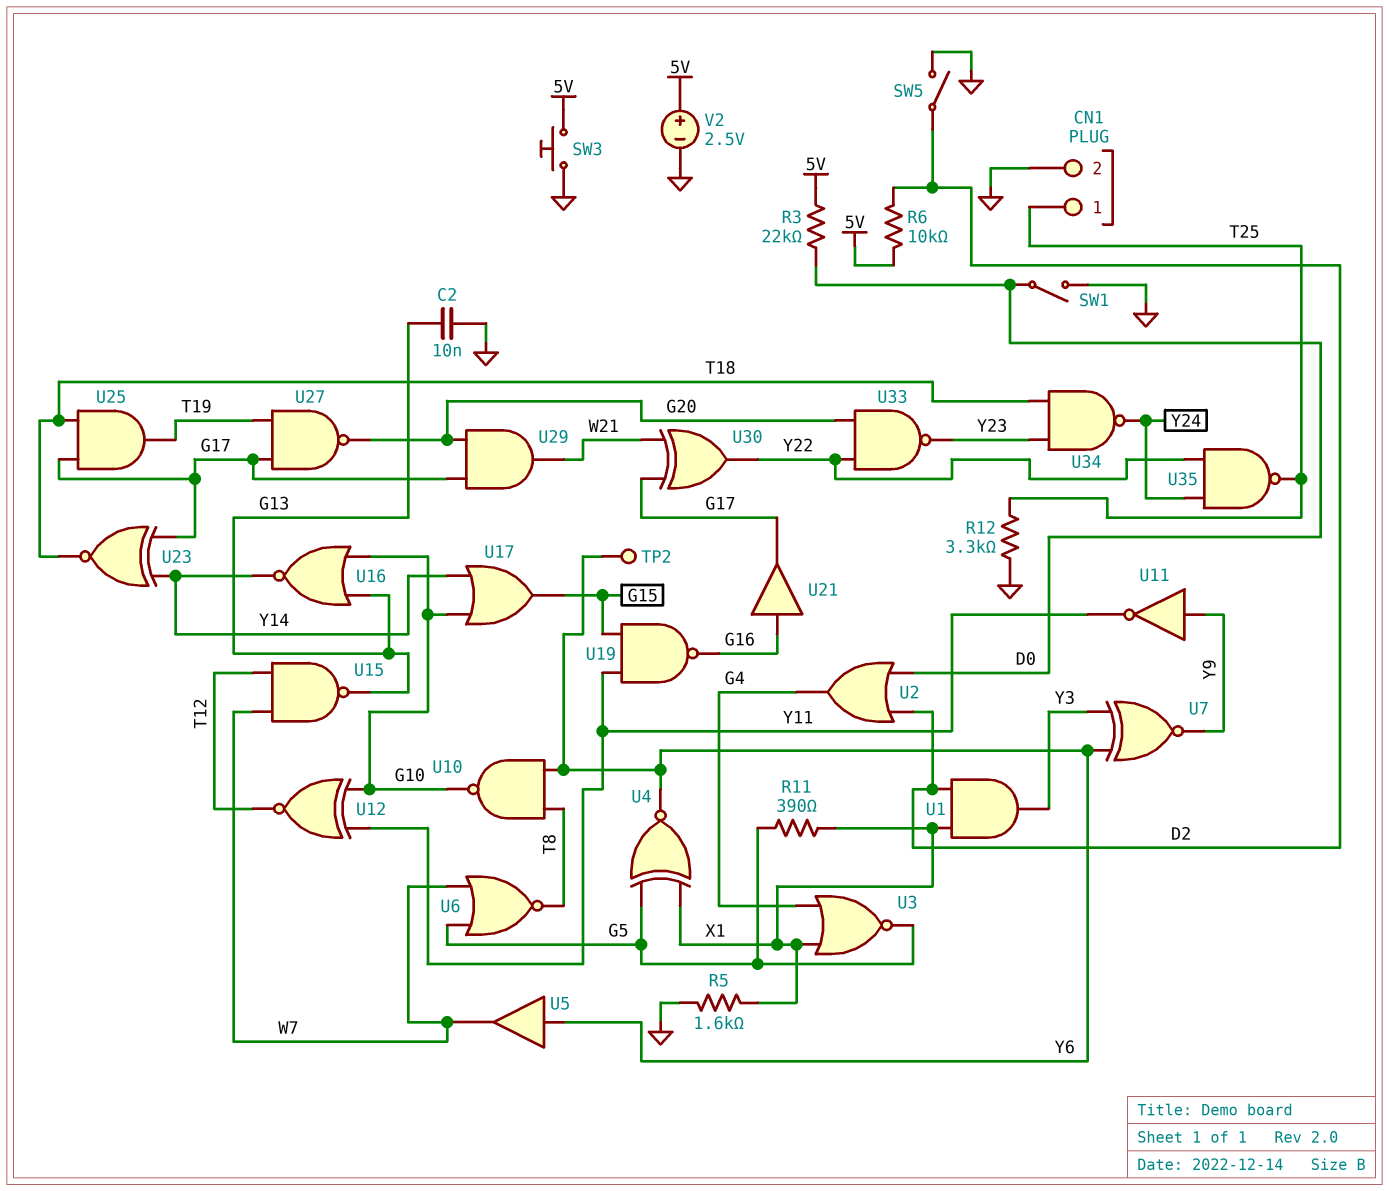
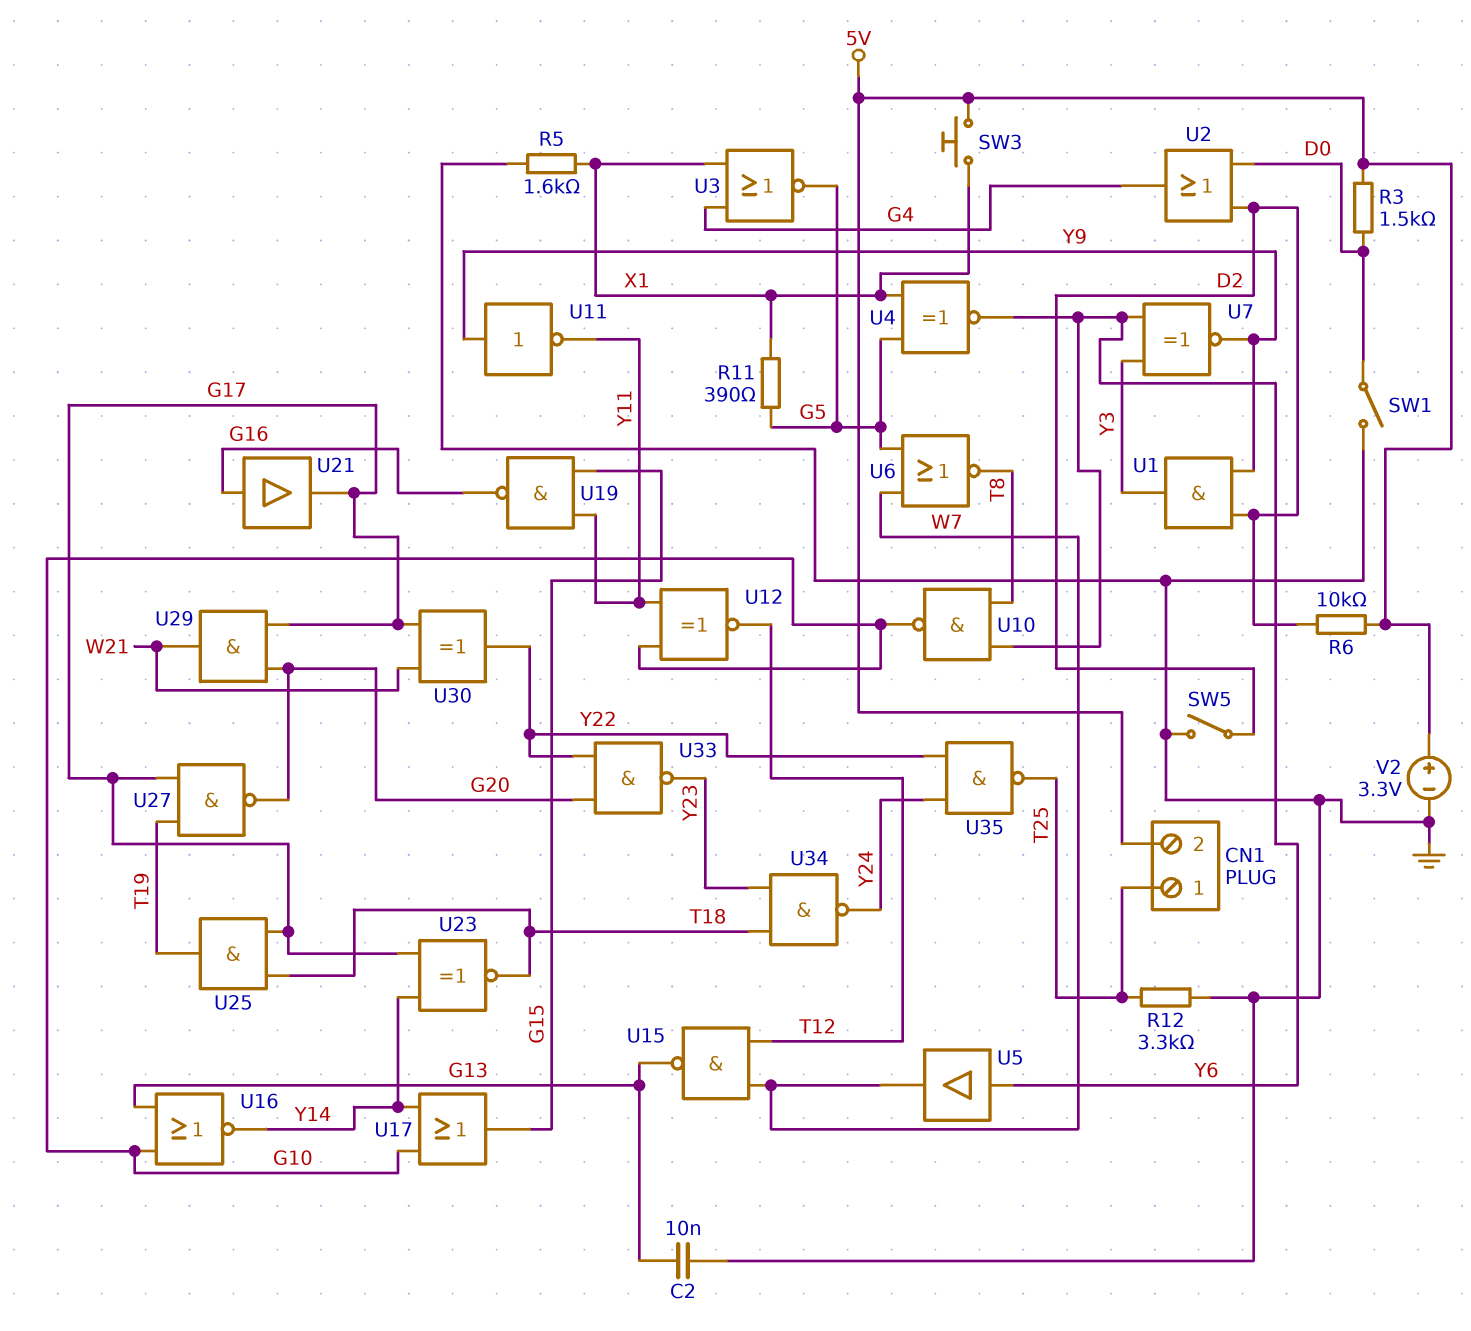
CN1 pin 2: GND -> 5V
R3: 22k (5V, D0) -> 1.5k (5V, D0)
SW3: button (5V, GND) -> button (5V, X1)
TP2: test point (Y6) -> none
U1: AND (in D2, in X1, out Y3) -> AND (in D2, in Y9, out Y3)
V2: 2.5V (plus 5V, minus GND) -> 3.3V (plus 5V, minus GND)

